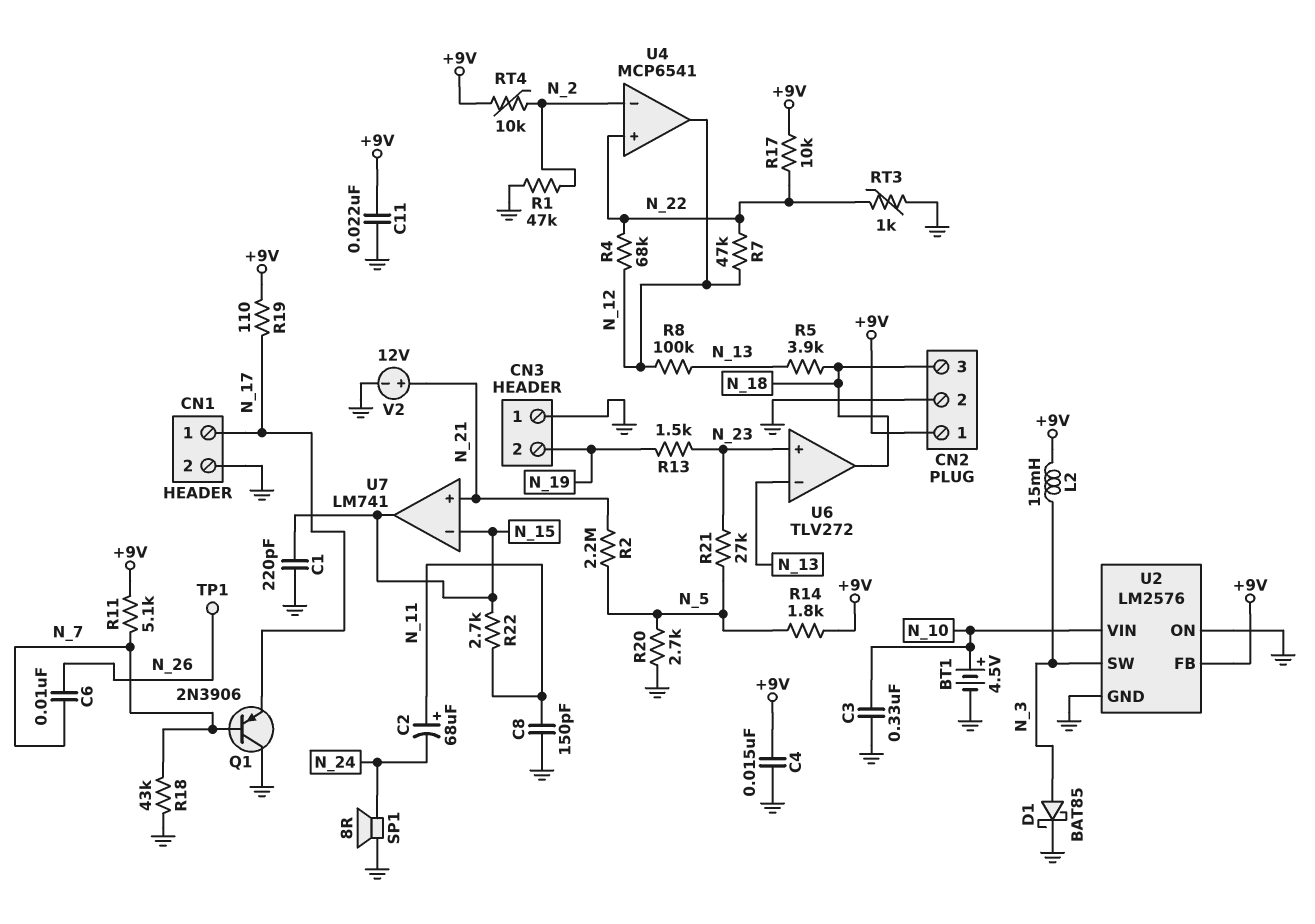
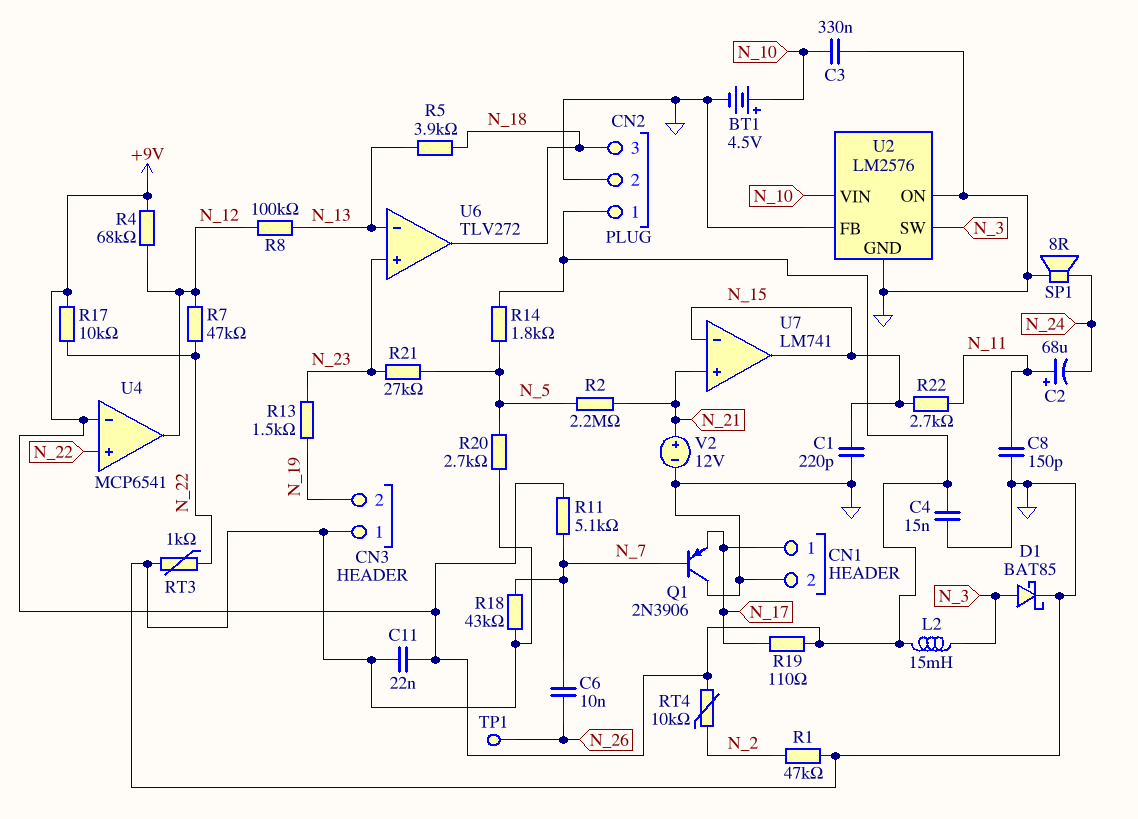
R4: 68k (N_12, N_22) -> 68k (+9V, N_12)
U2 pin FB: +9V -> GND
U4 pin in-: N_2 -> +9V

